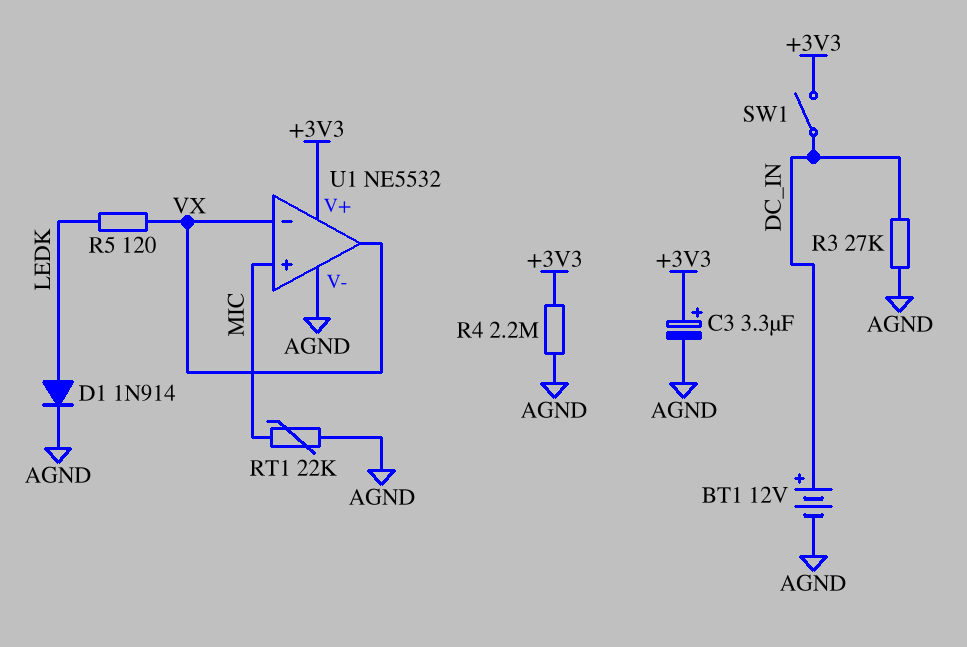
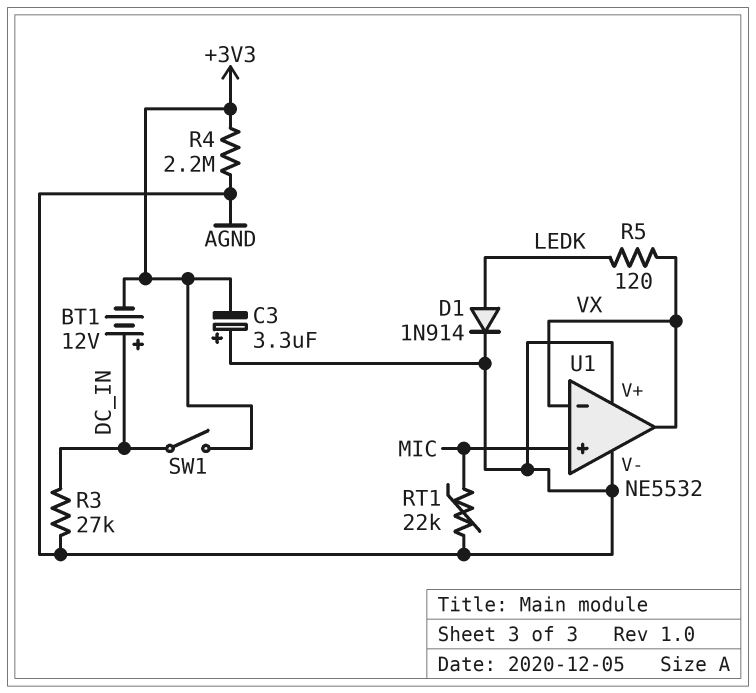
BT1: 12V (plus DC_IN, minus AGND) -> 12V (plus DC_IN, minus +3V3)
C3: 3.3uF (plus +3V3, minus AGND) -> 3.3uF (plus AGND, minus +3V3)
U1 pin V+: +3V3 -> AGND

